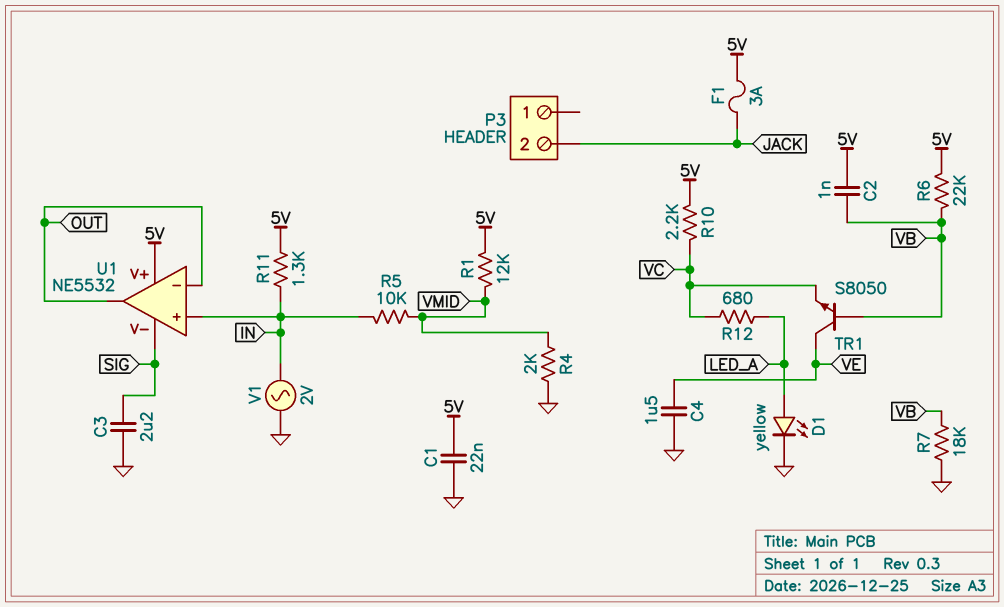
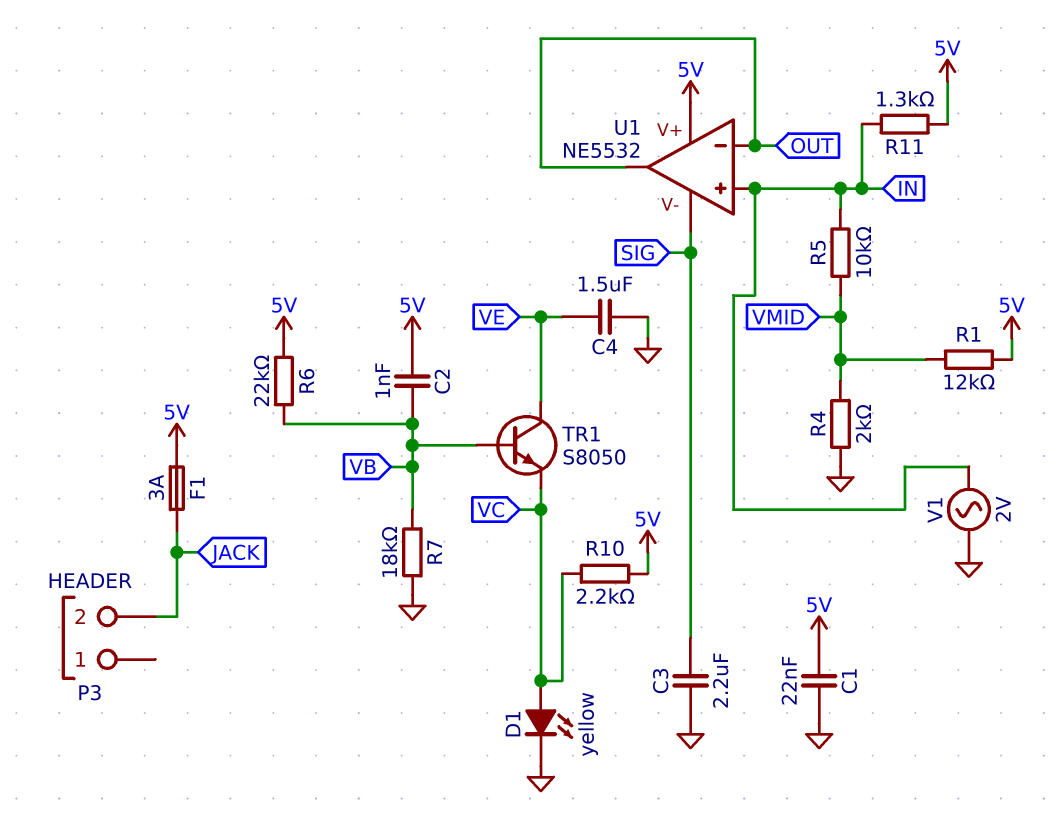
D1: LED yellow (A LED_A, K GND) -> LED yellow (A VC, K GND)
R12: 680 (LED_A, VC) -> none

